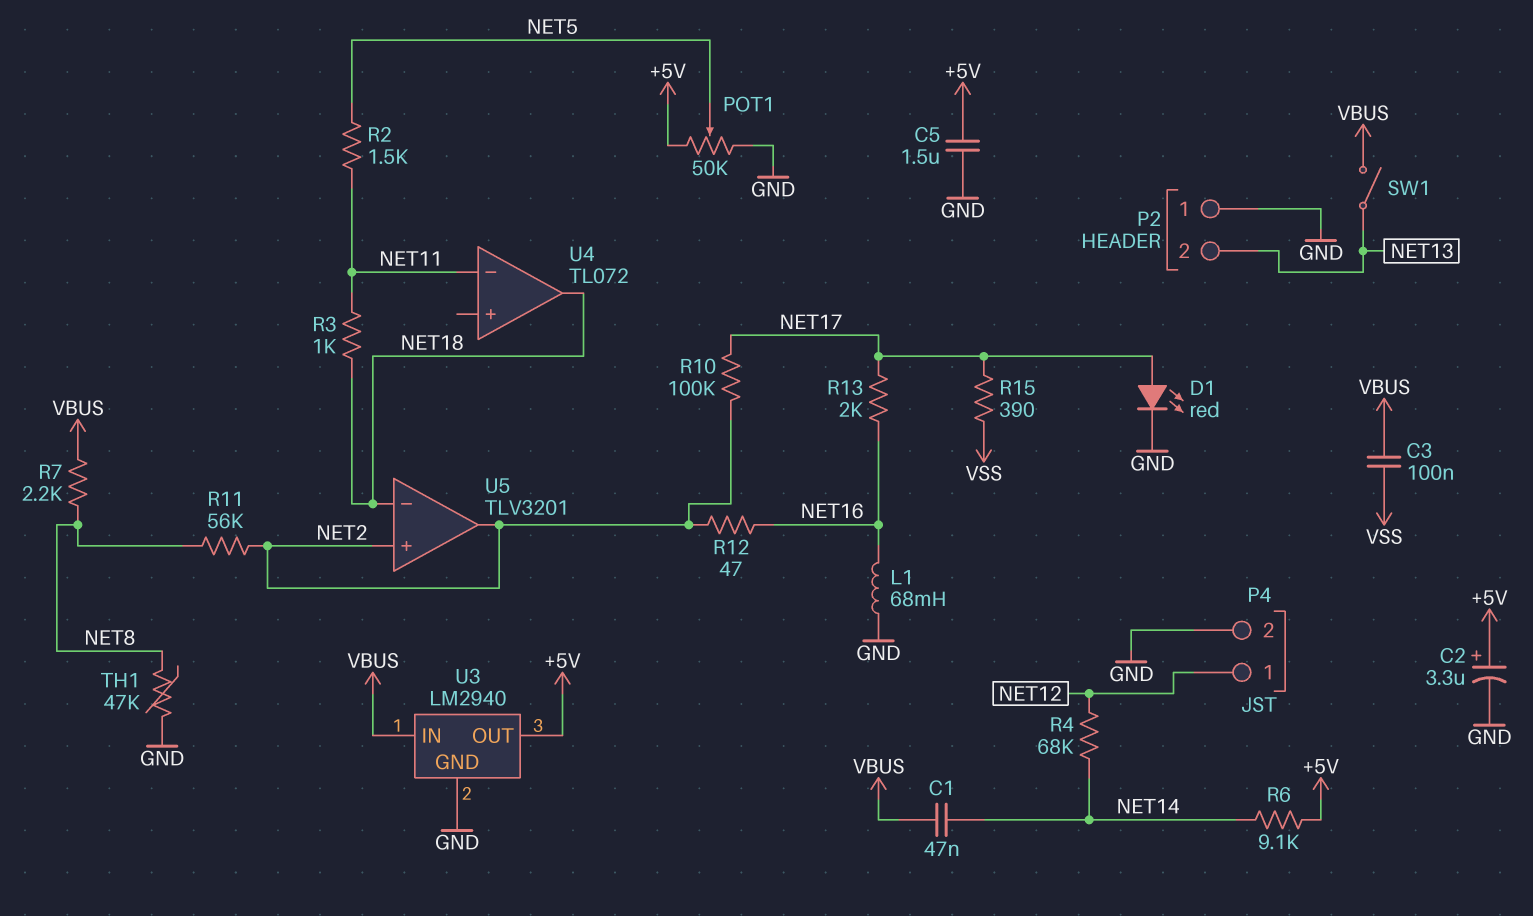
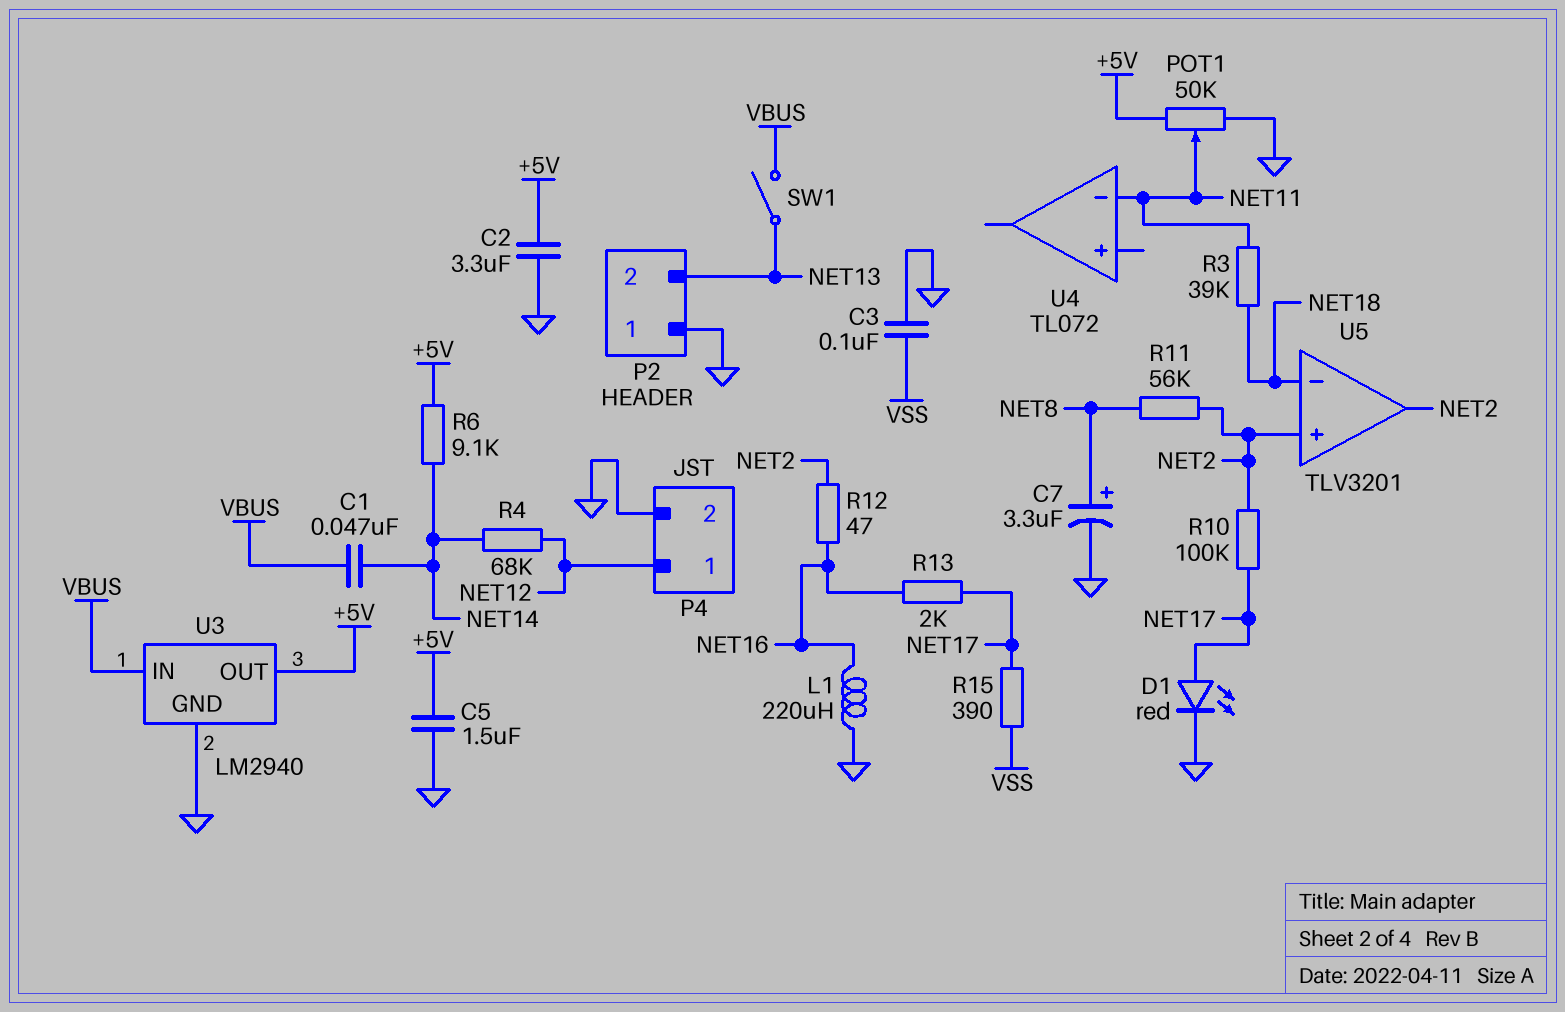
C2: 3.3uF (plus +5V, minus GND) -> 3.3uF (+5V, GND)
C3: 100nF (VBUS, VSS) -> 100nF (GND, VSS)
C7: none -> 3.3uF (plus NET8, minus GND)
L1: 68mH (GND, NET16) -> 220uH (GND, NET16)
POT1: 50k (+5V, GND, wiper NET5) -> 50k (+5V, GND, wiper NET11)
R2: 1.5k (NET5, NET11) -> none
R3: 1k (NET11, NET18) -> 39k (NET11, NET18)
R7: 2.2k (NET8, VBUS) -> none
TH1: 47k (GND, NET8) -> none
U4 pin out: NET18 -> none

